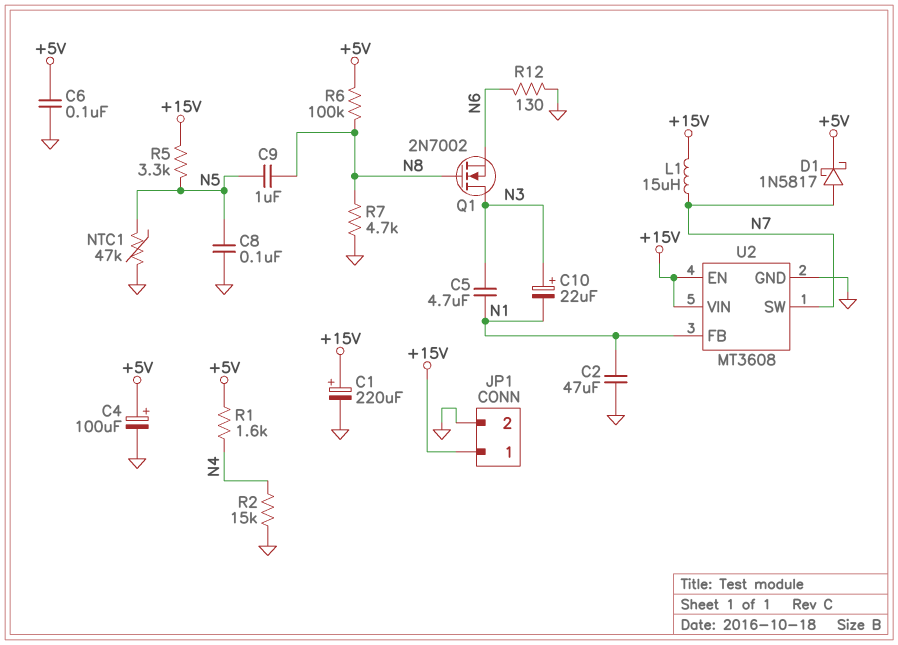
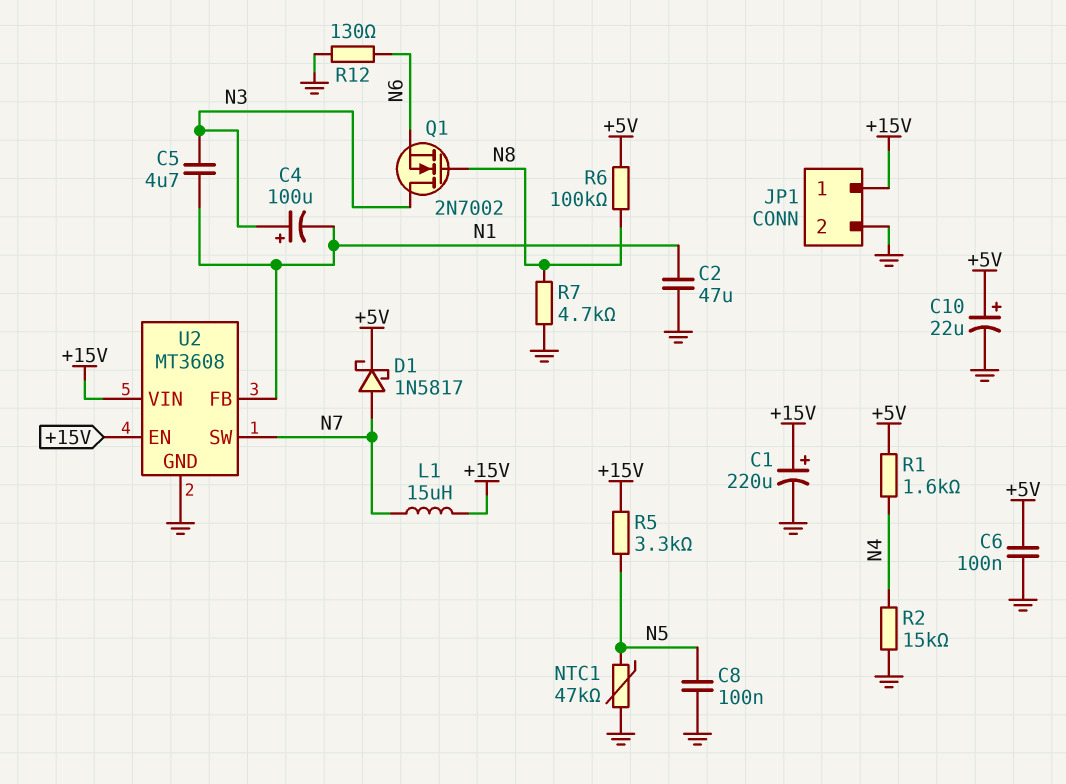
C4: 100uF (plus +5V, minus GND) -> 100uF (plus N3, minus N1)
C9: 1uF (N5, N8) -> none
C10: 22uF (plus N3, minus N1) -> 22uF (plus +5V, minus GND)

